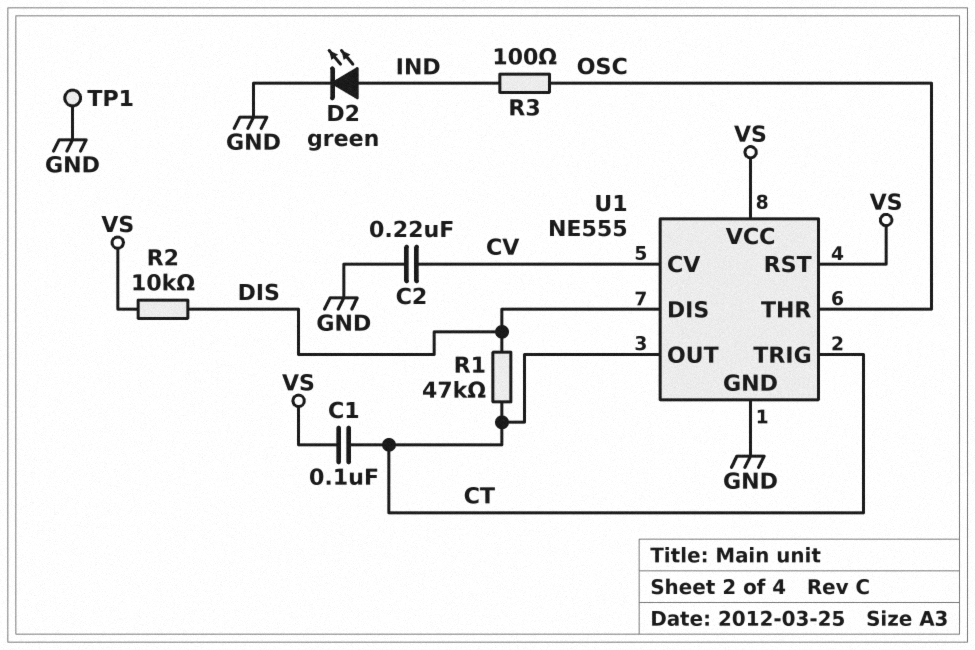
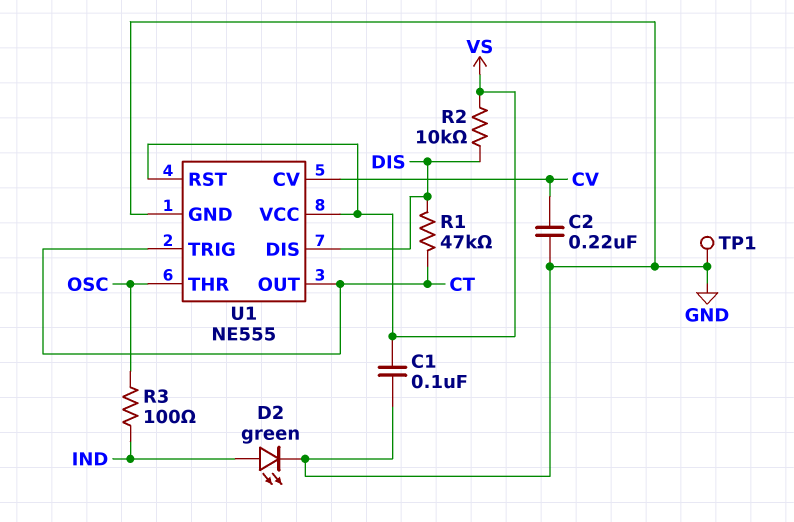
C1: 100nF (CT, VS) -> 100nF (GND, VS)

